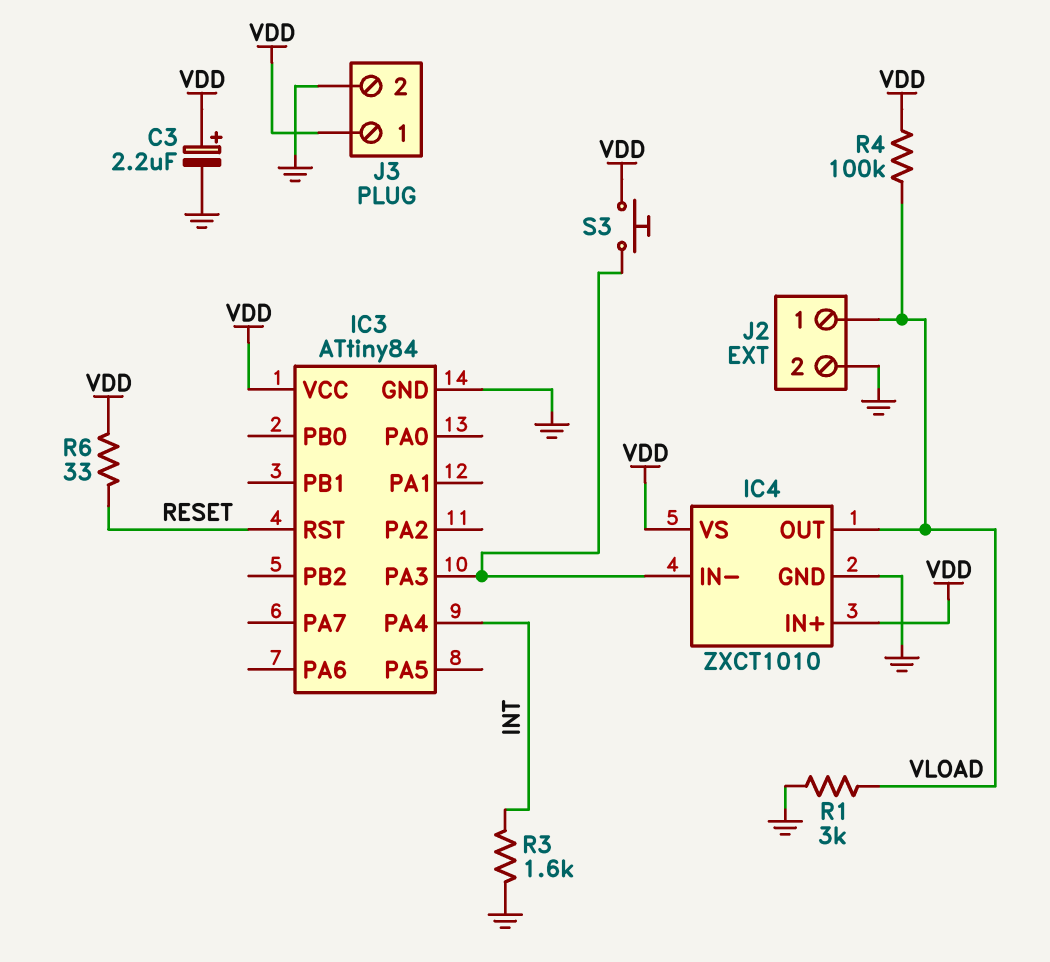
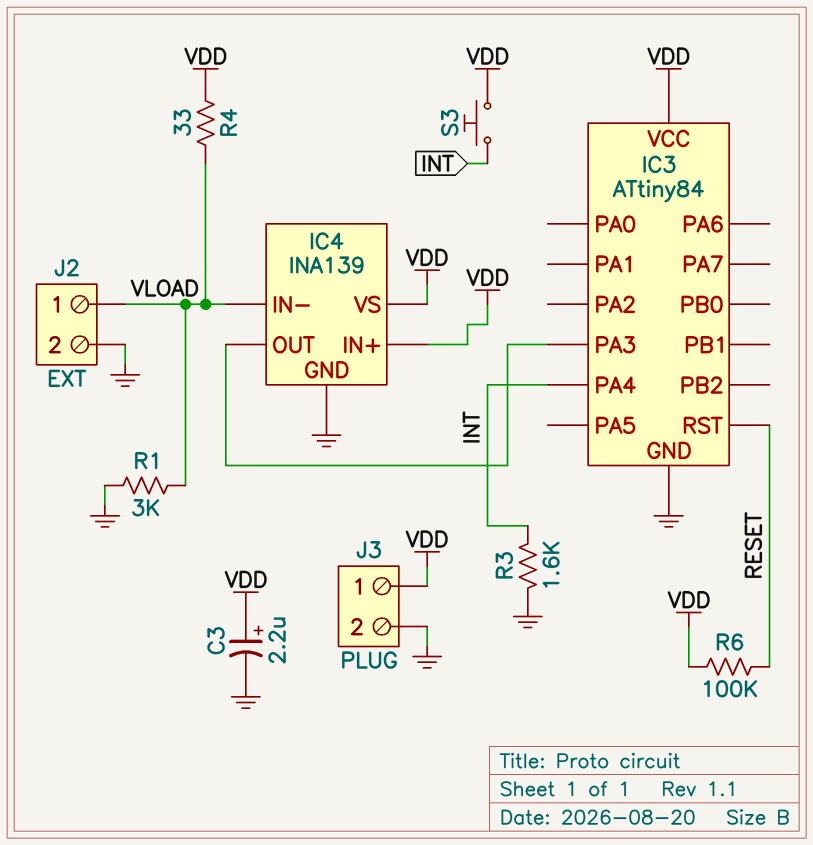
IC4: ZXCT1010 -> INA139
IC4 pin IN-: IC3/PA3 -> VLOAD
IC4 pin OUT: VLOAD -> IC3/PA3
R4: 100k (VDD, VLOAD) -> 33 (VDD, VLOAD)
R6: 33 (RESET, VDD) -> 100k (RESET, VDD)
S3: button (IC3/PA3, VDD) -> button (INT, VDD)

